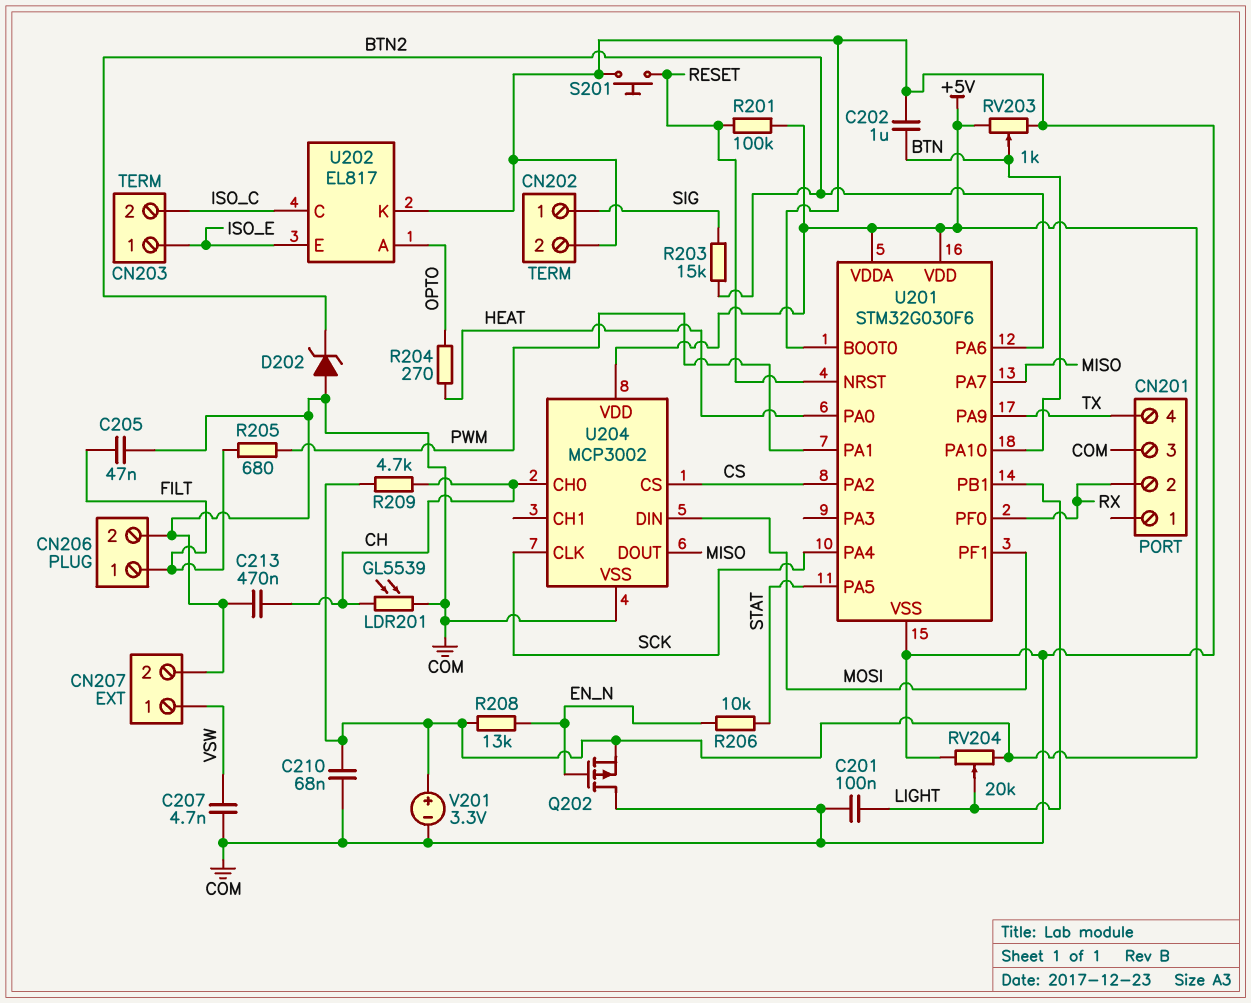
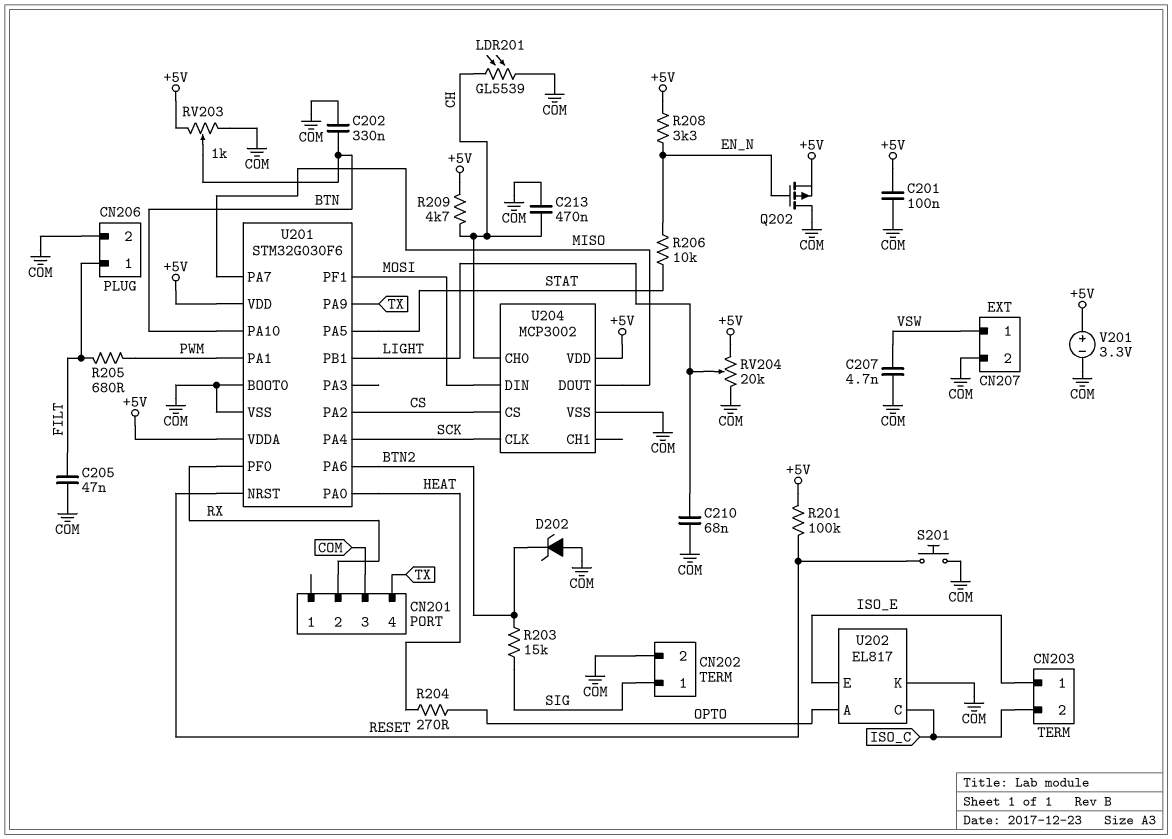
C201: 100nF (COM, LIGHT) -> 100nF (+5V, COM)
C202: 1uF (BTN, COM) -> 330nF (BTN, COM)
C210: 68nF (+5V, COM) -> 68nF (COM, LIGHT)
R208: 13k (+5V, EN_N) -> 3.3k (+5V, EN_N)

